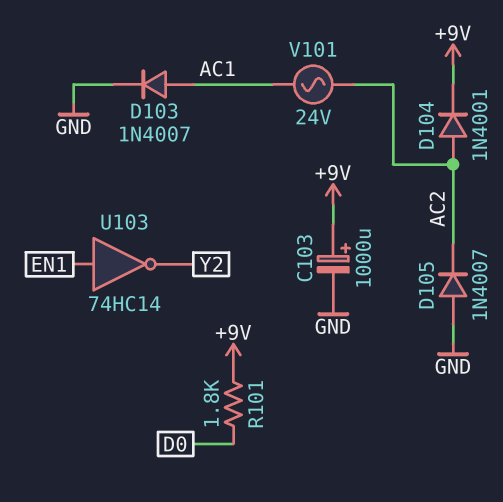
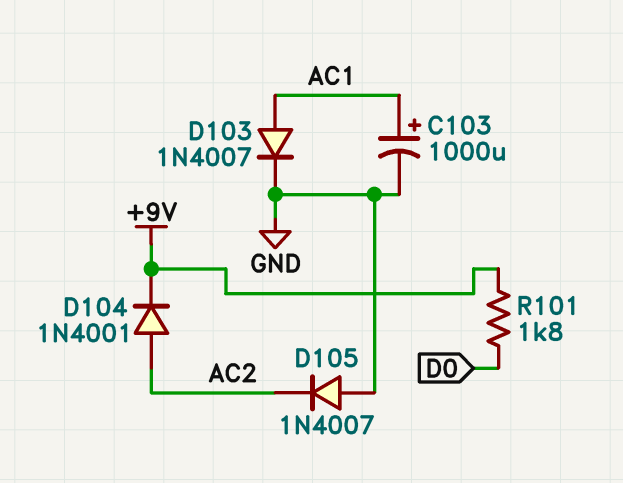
C103: 1000uF (plus +9V, minus GND) -> 1000uF (plus AC1, minus GND)
U103: NOT 74HC14 (in EN1, out Y2) -> none
V101: AC 24V (AC1, AC2) -> none

